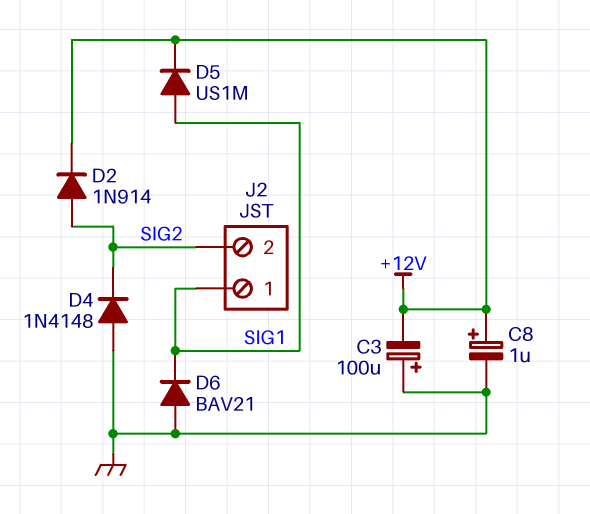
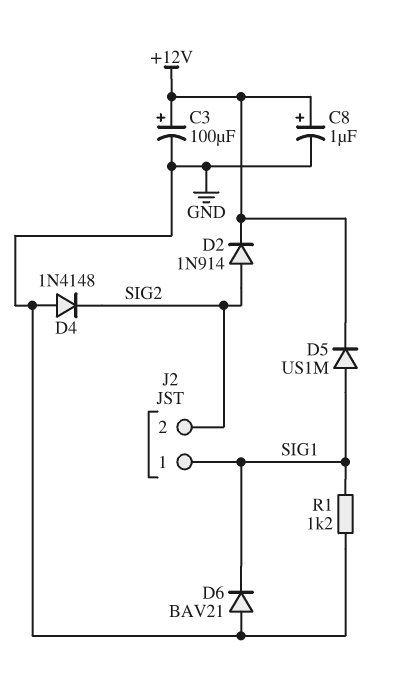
C3: 100uF (plus GND, minus +12V) -> 100uF (plus +12V, minus GND)
R1: none -> 1.2k (GND, SIG1)

